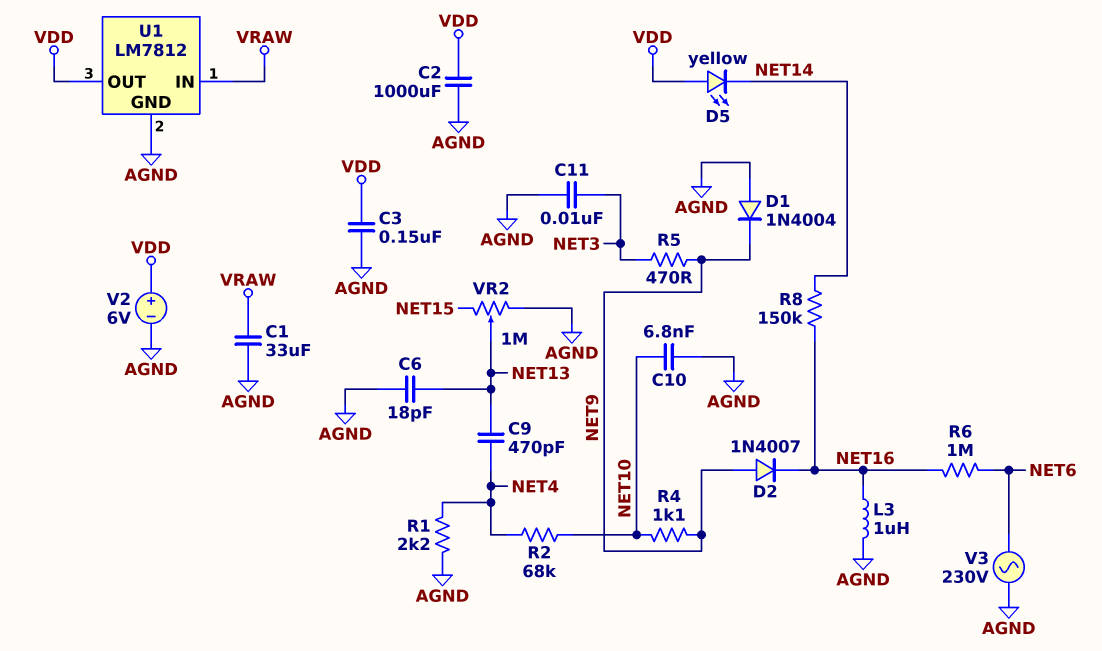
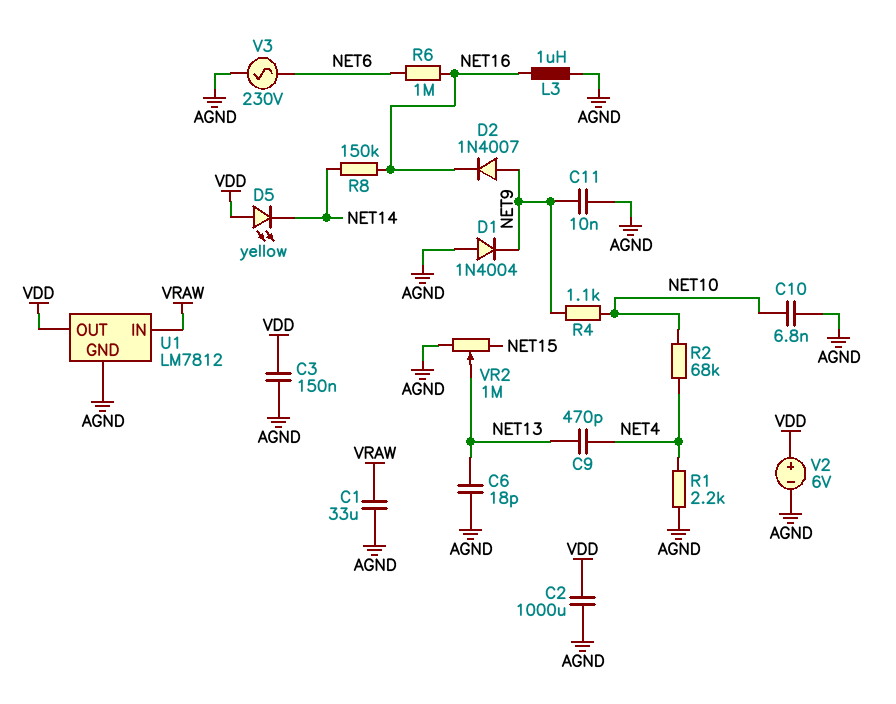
C11: 10nF (AGND, NET3) -> 10nF (AGND, NET9)
R5: 470 (NET3, NET9) -> none

